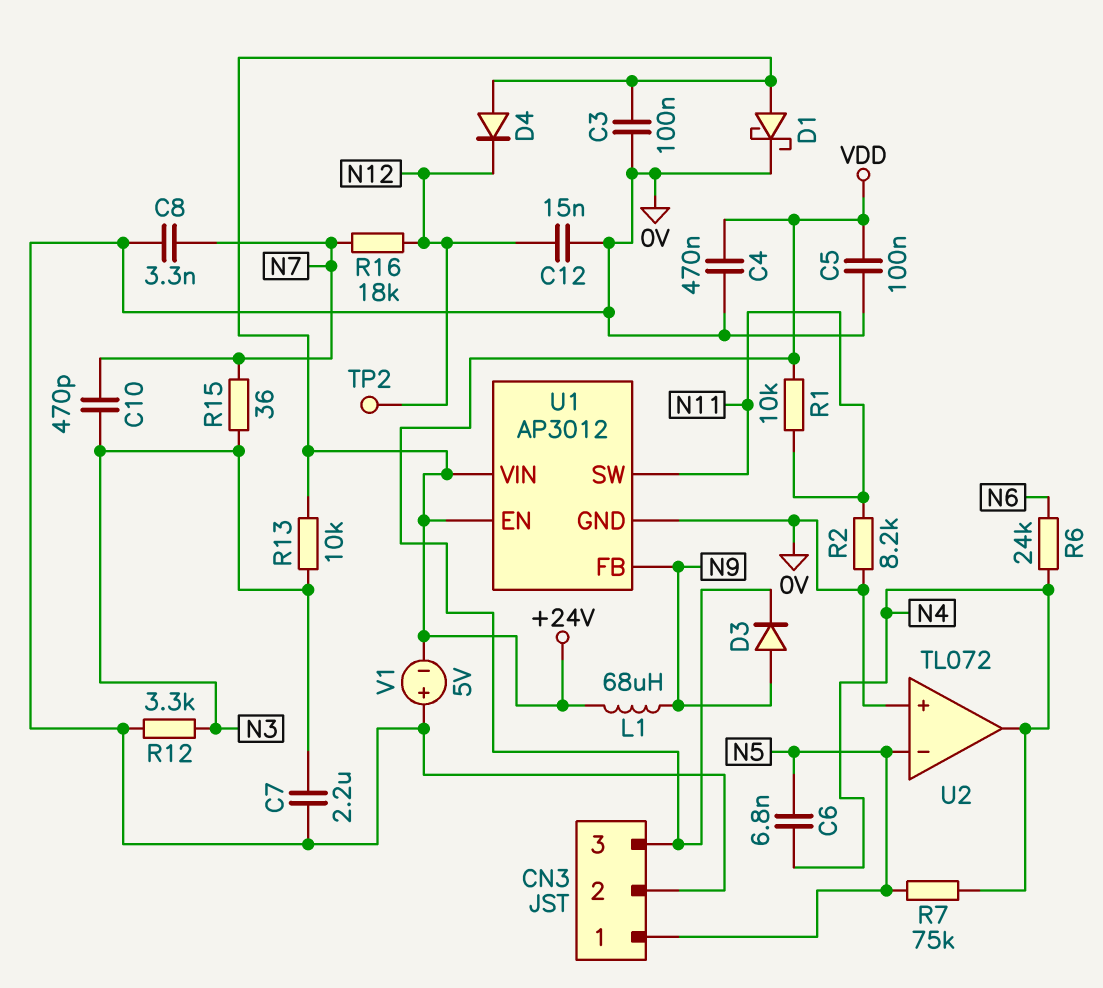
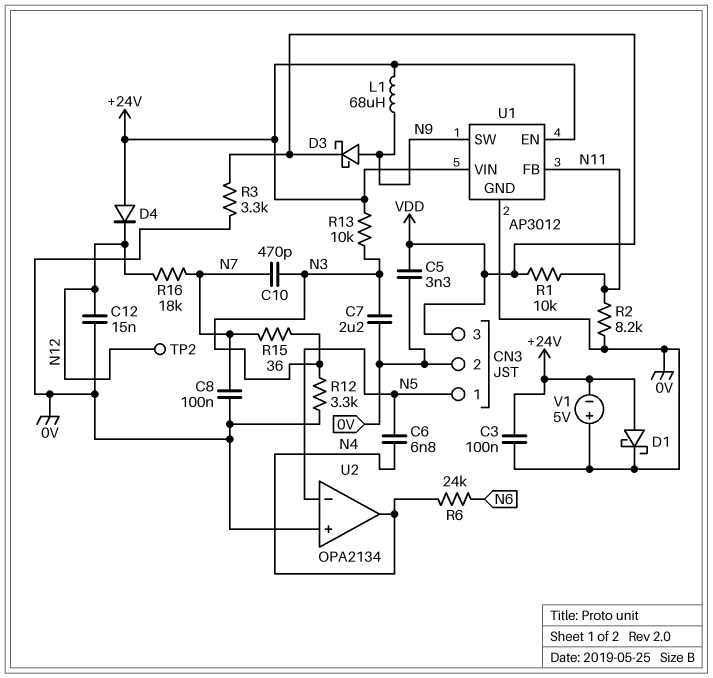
C4: 470nF (0V, VDD) -> none
C5: 100nF (0V, VDD) -> 3.3nF (0V, VDD)
C8: 3.3nF (0V, N7) -> 100nF (0V, N7)
D3: diode (A N9, K VDD) -> schottky (A N9, K VDD)
R3: none -> 3.3k (0V, VDD)
R7: 75k (N4, N5) -> none
U1 pin FB: N9 -> N11
U1 pin SW: N11 -> N9
U2: TL072 -> OPA2134

